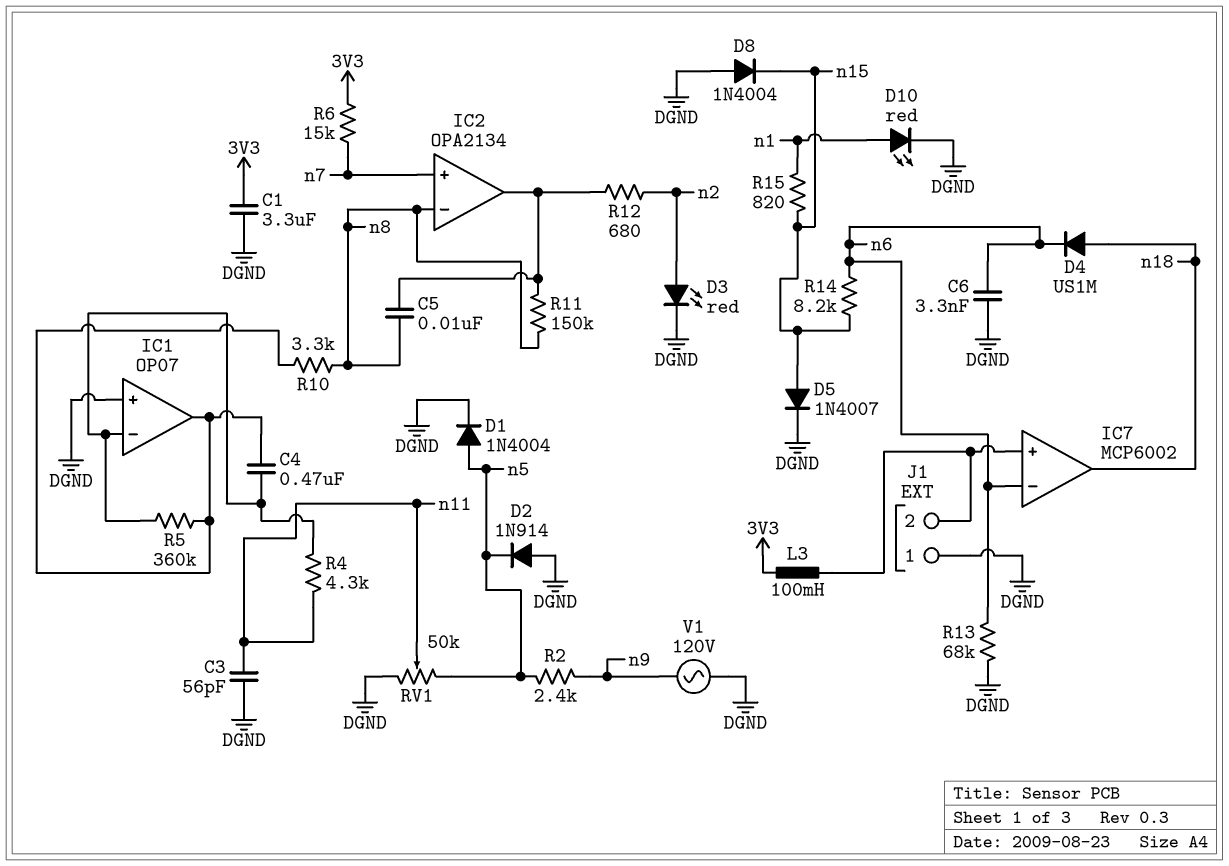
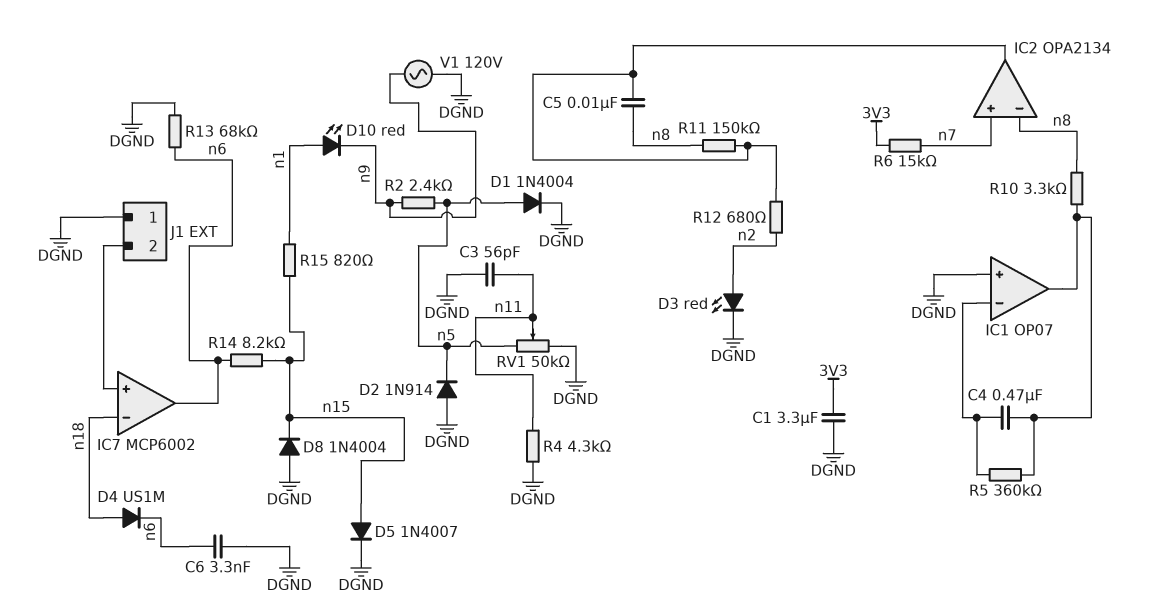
D10: LED red (A n1, K DGND) -> LED red (A n1, K n9)
IC7 pin in-: n6 -> n18
IC7 pin out: n18 -> n6
L3: 100mH (3V3, IC7/in+) -> none
R4: 4.3k (IC1/in-, n11) -> 4.3k (DGND, n11)

